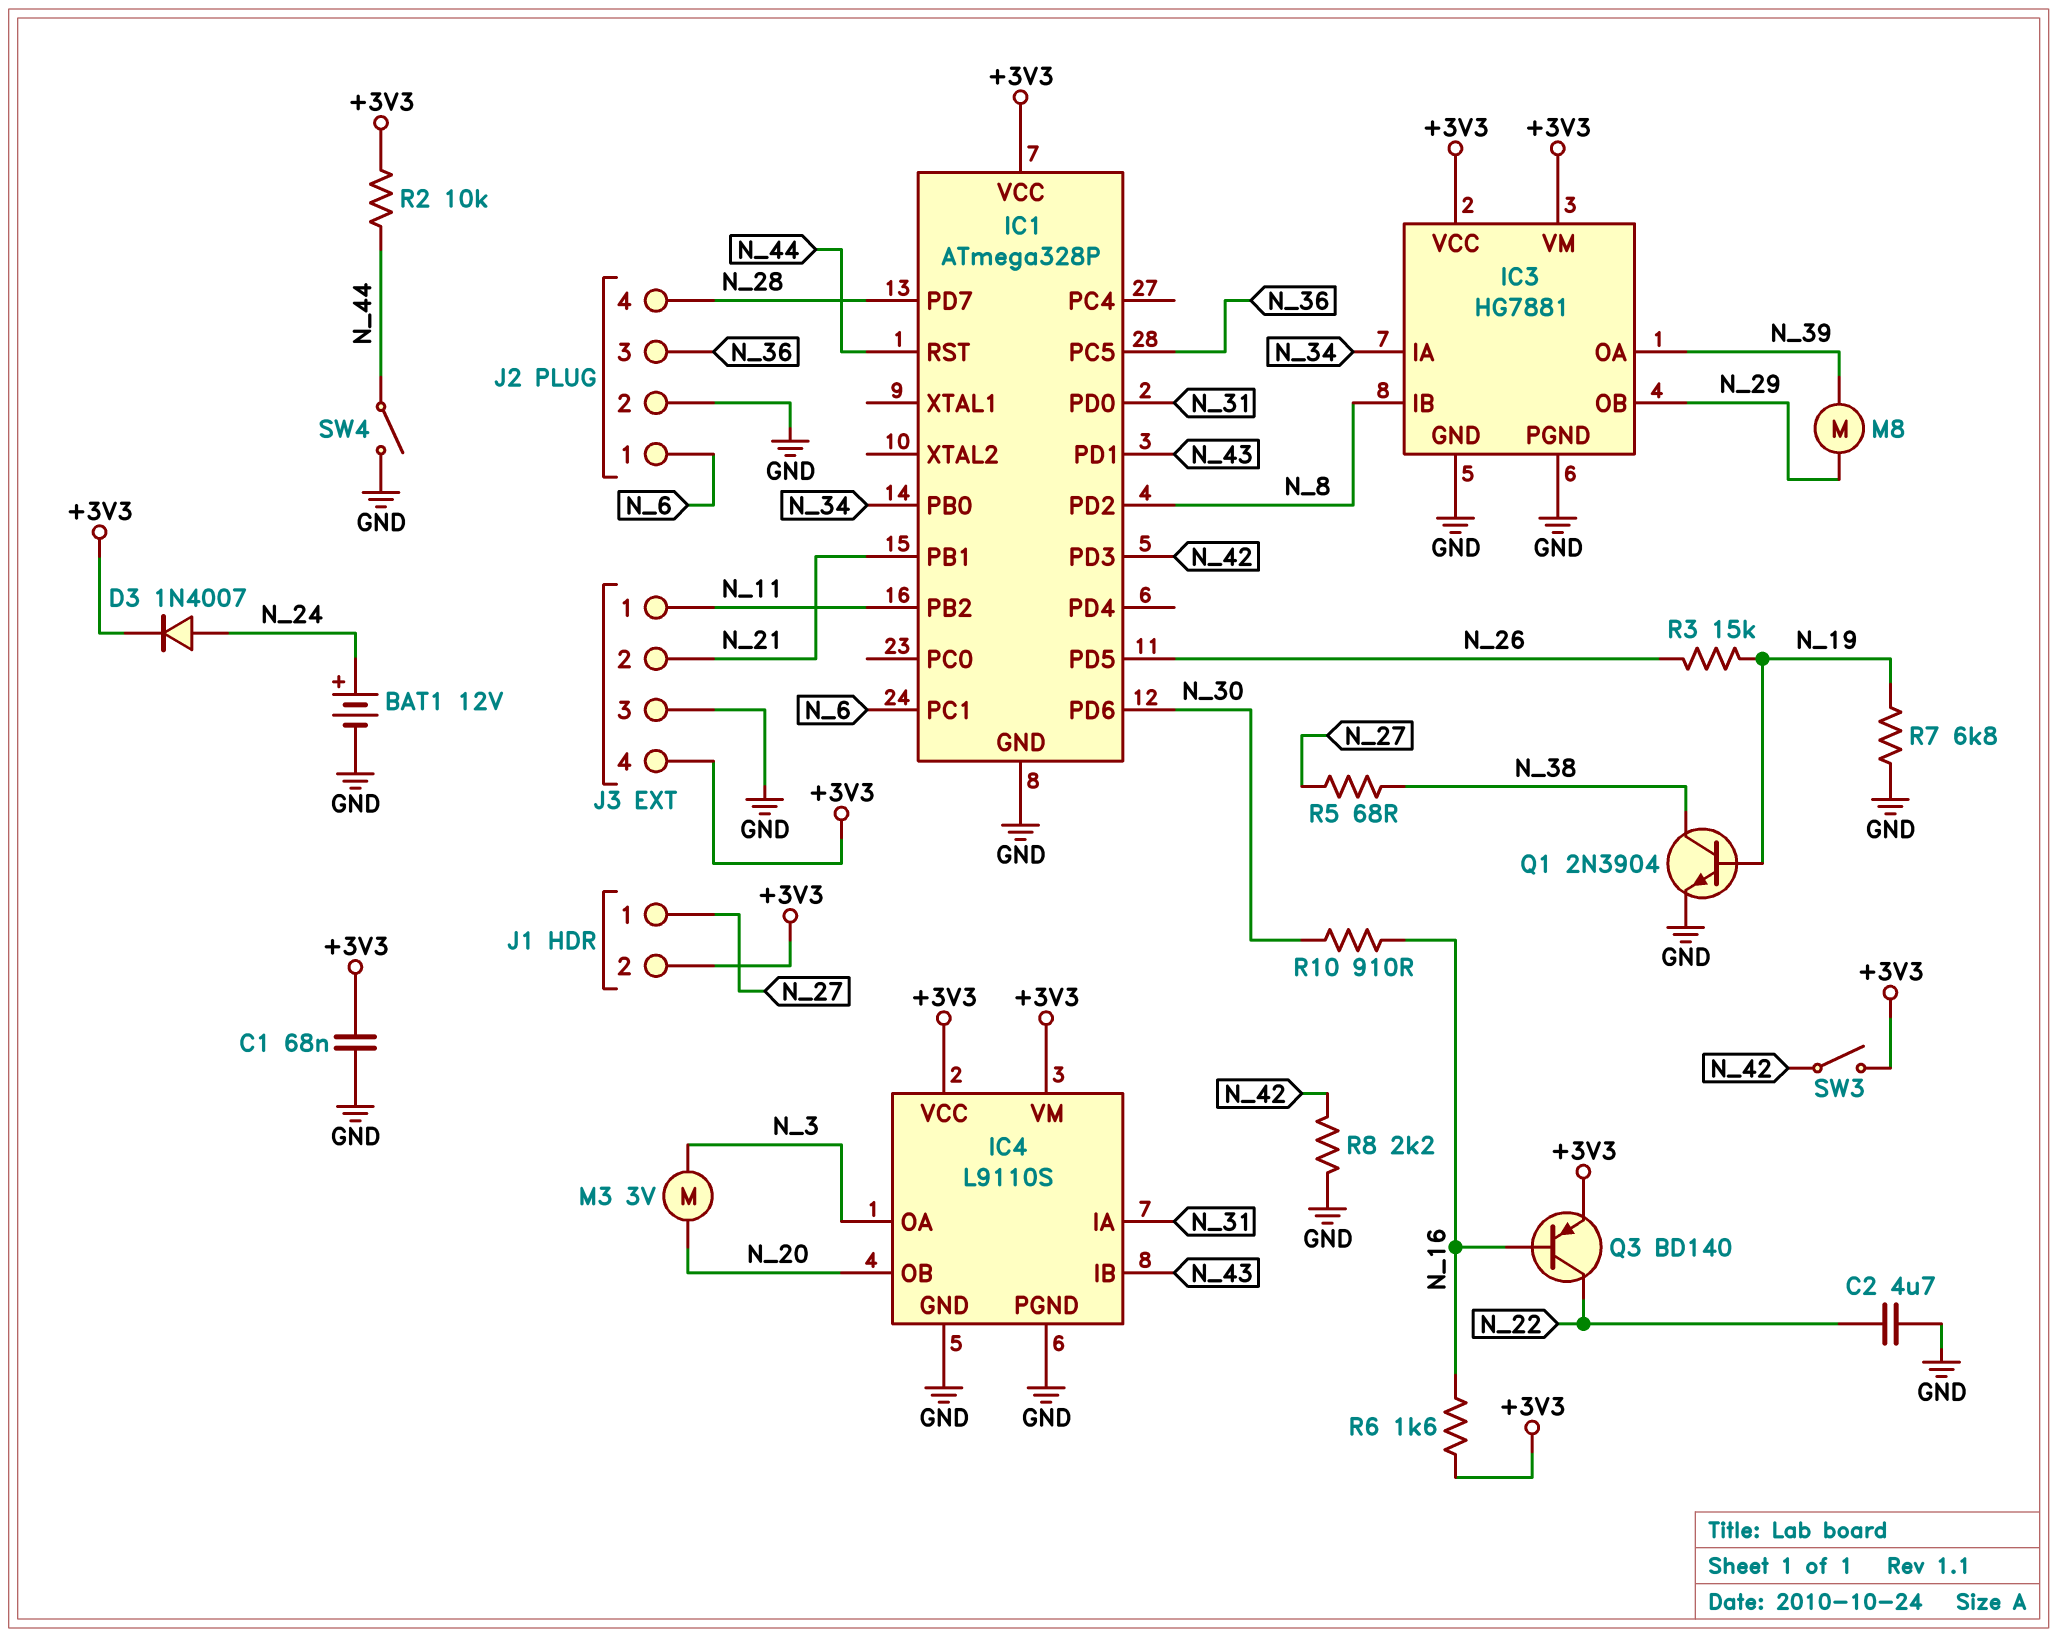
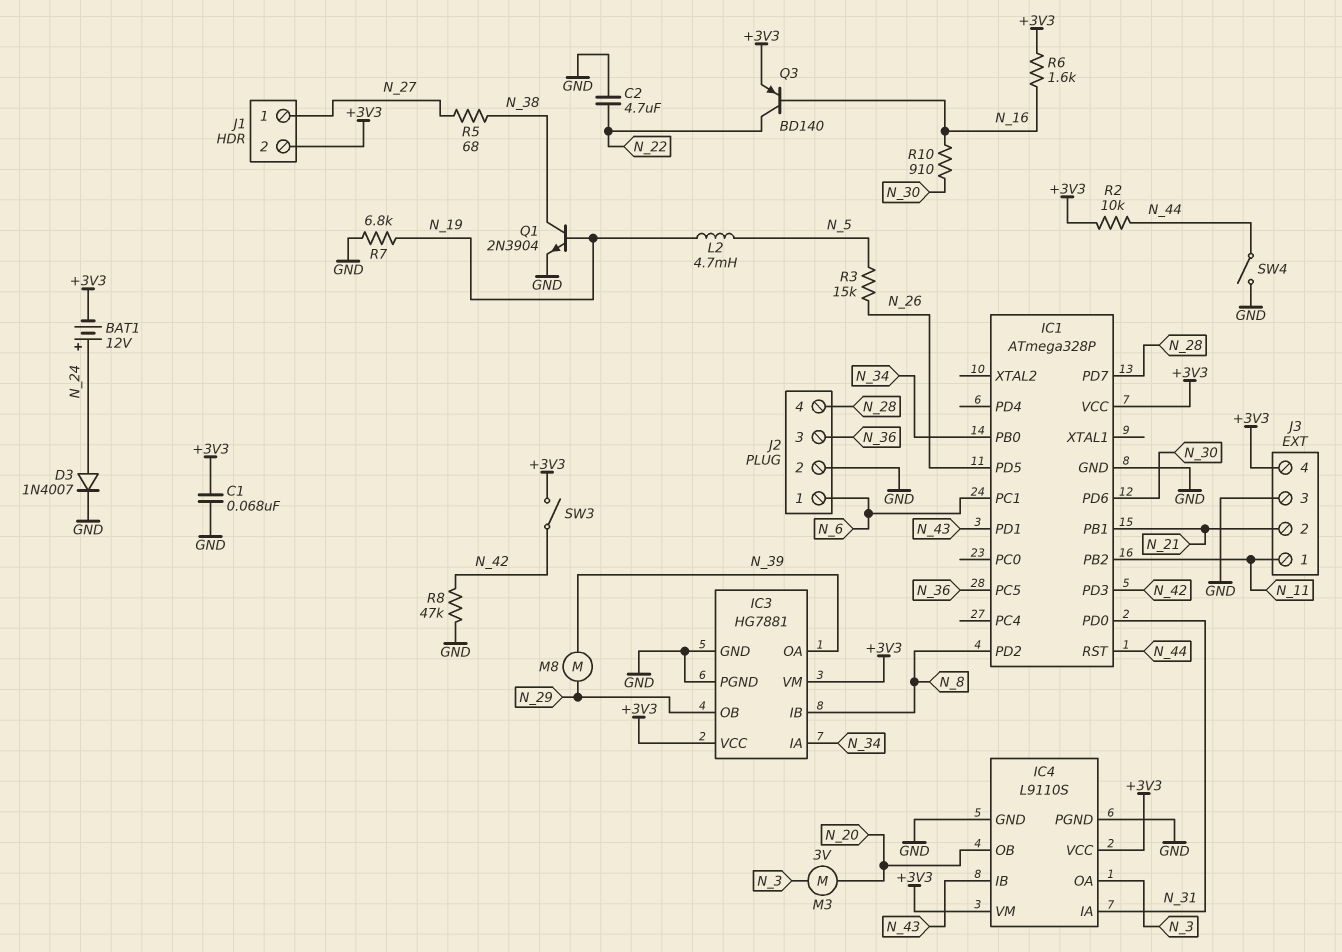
BAT1: 12V (plus N_24, minus GND) -> 12V (plus N_24, minus +3V3)
D3: diode 1N4007 (A N_24, K +3V3) -> diode 1N4007 (A N_24, K GND)
L2: none -> 4.7mH (N_5, N_19)
R3: 15k (N_19, N_26) -> 15k (N_5, N_26)
R8: 2.2k (GND, N_42) -> 47k (GND, N_42)

